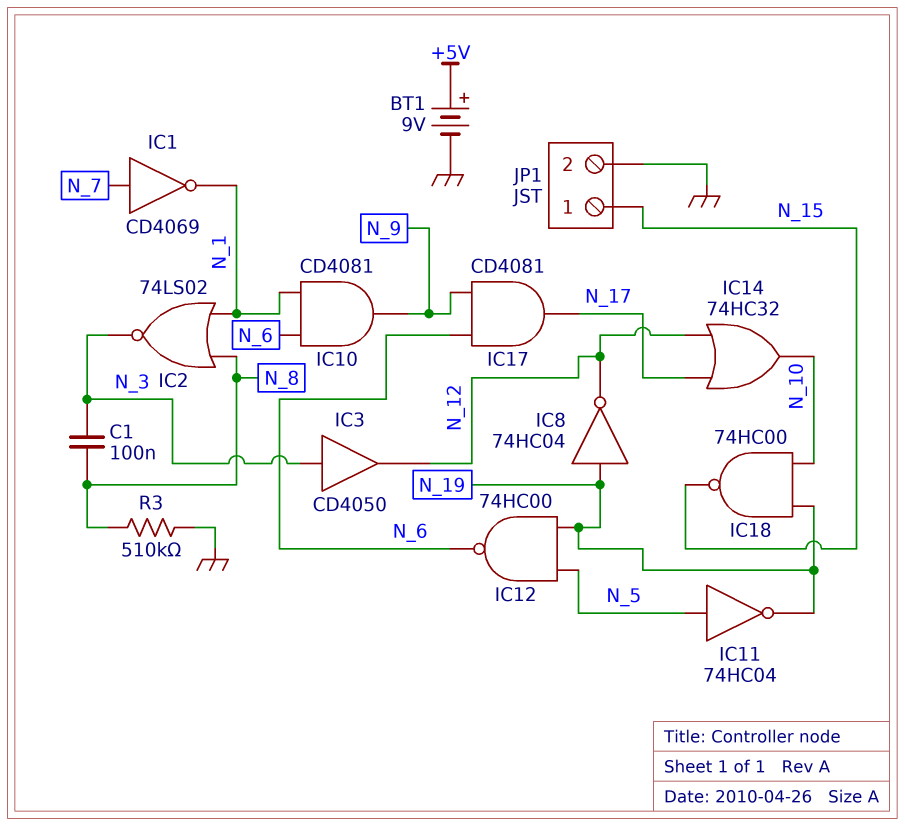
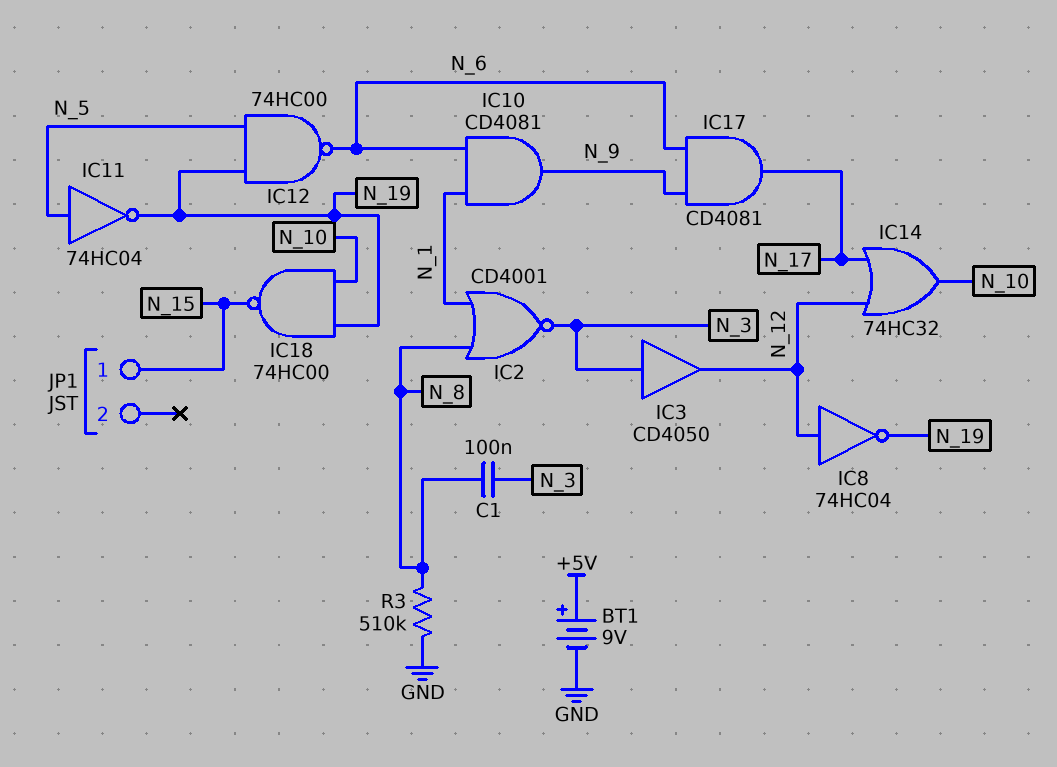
IC1: NOT CD4069 (in N_7, out N_1) -> none
IC2: NOR 74LS02 (in N_1, in N_8, out N_3) -> NOR CD4001 (in N_1, in N_8, out N_3)
IC8: NOT 74HC04 (in N_19, out N_12) -> NOT 74HC04 (in N_12, out N_19)
JP1 pin 2: GND -> none

